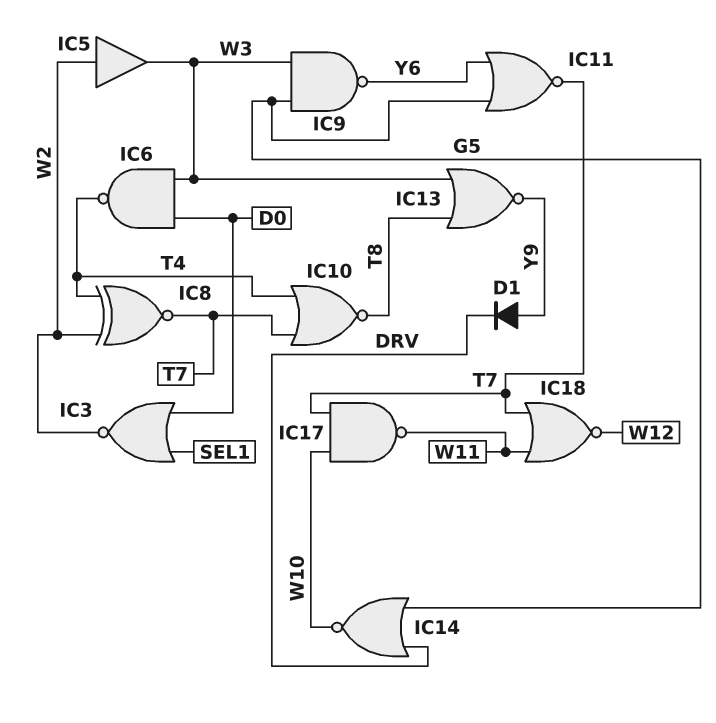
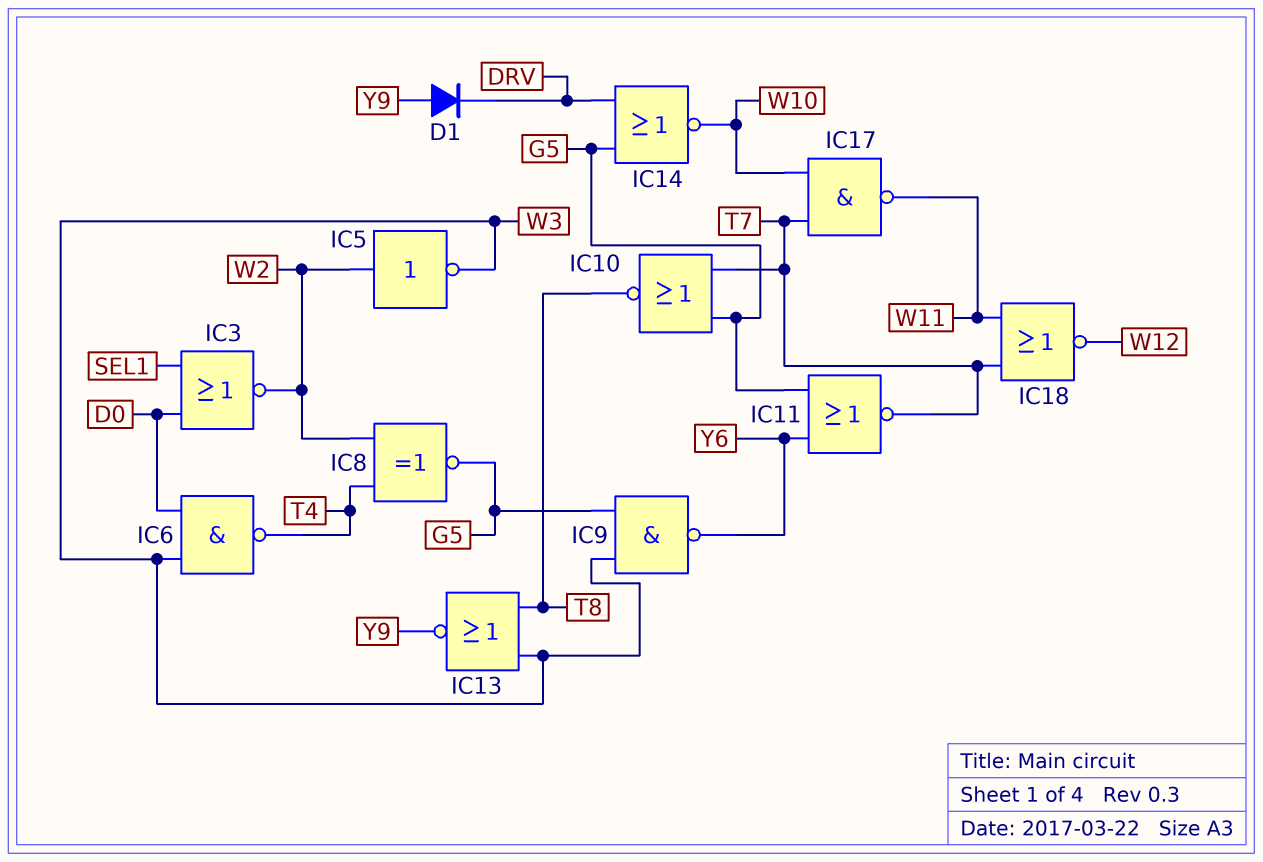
IC5: buffer (in W2, out W3) -> NOT (in W2, out W3)
IC8: XNOR (in T4, in W2, out T7) -> XNOR (in T4, in W2, out G5)
IC10: NOR (in T4, in T7, out T8) -> NOR (in G5, in T7, out T8)

